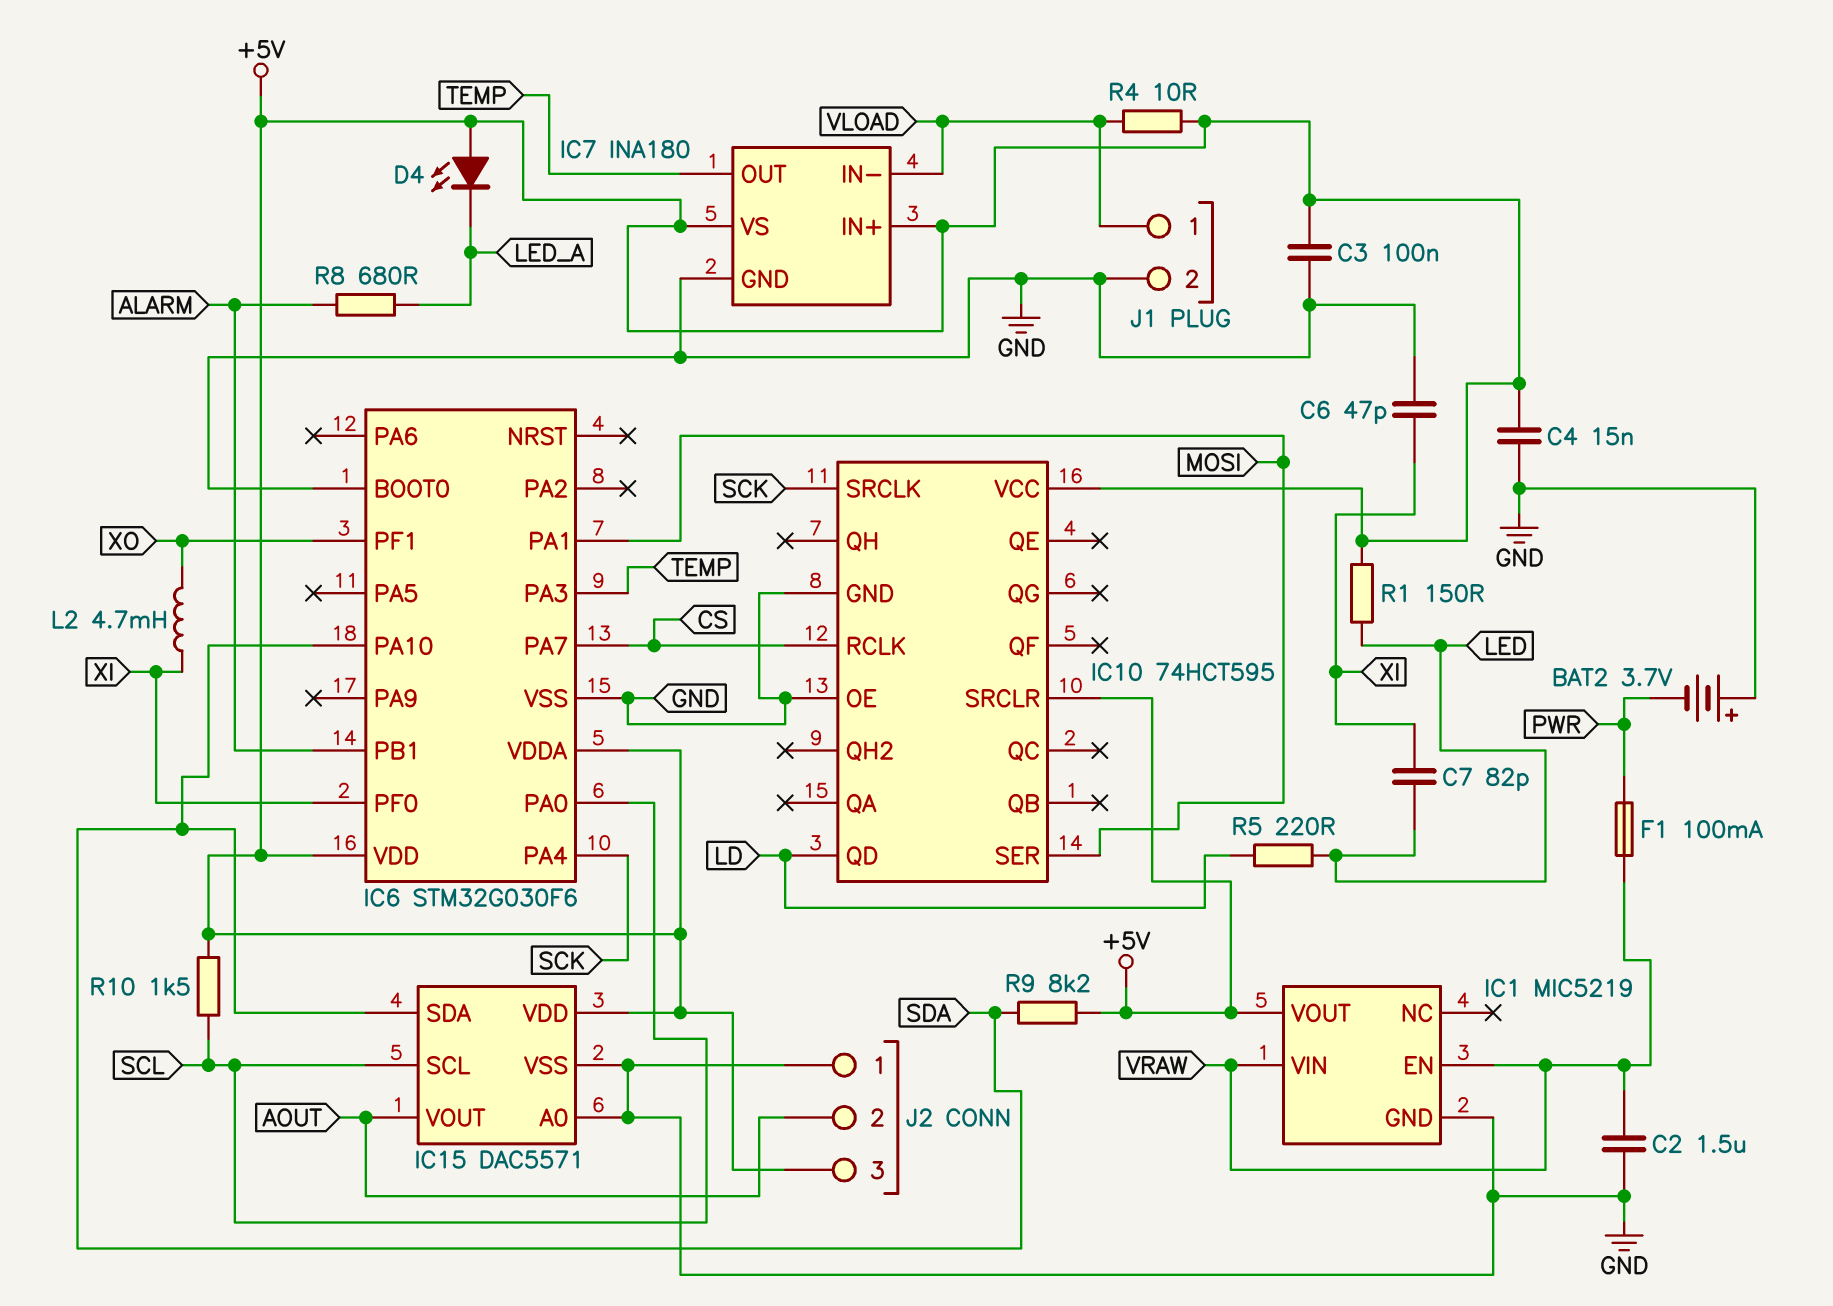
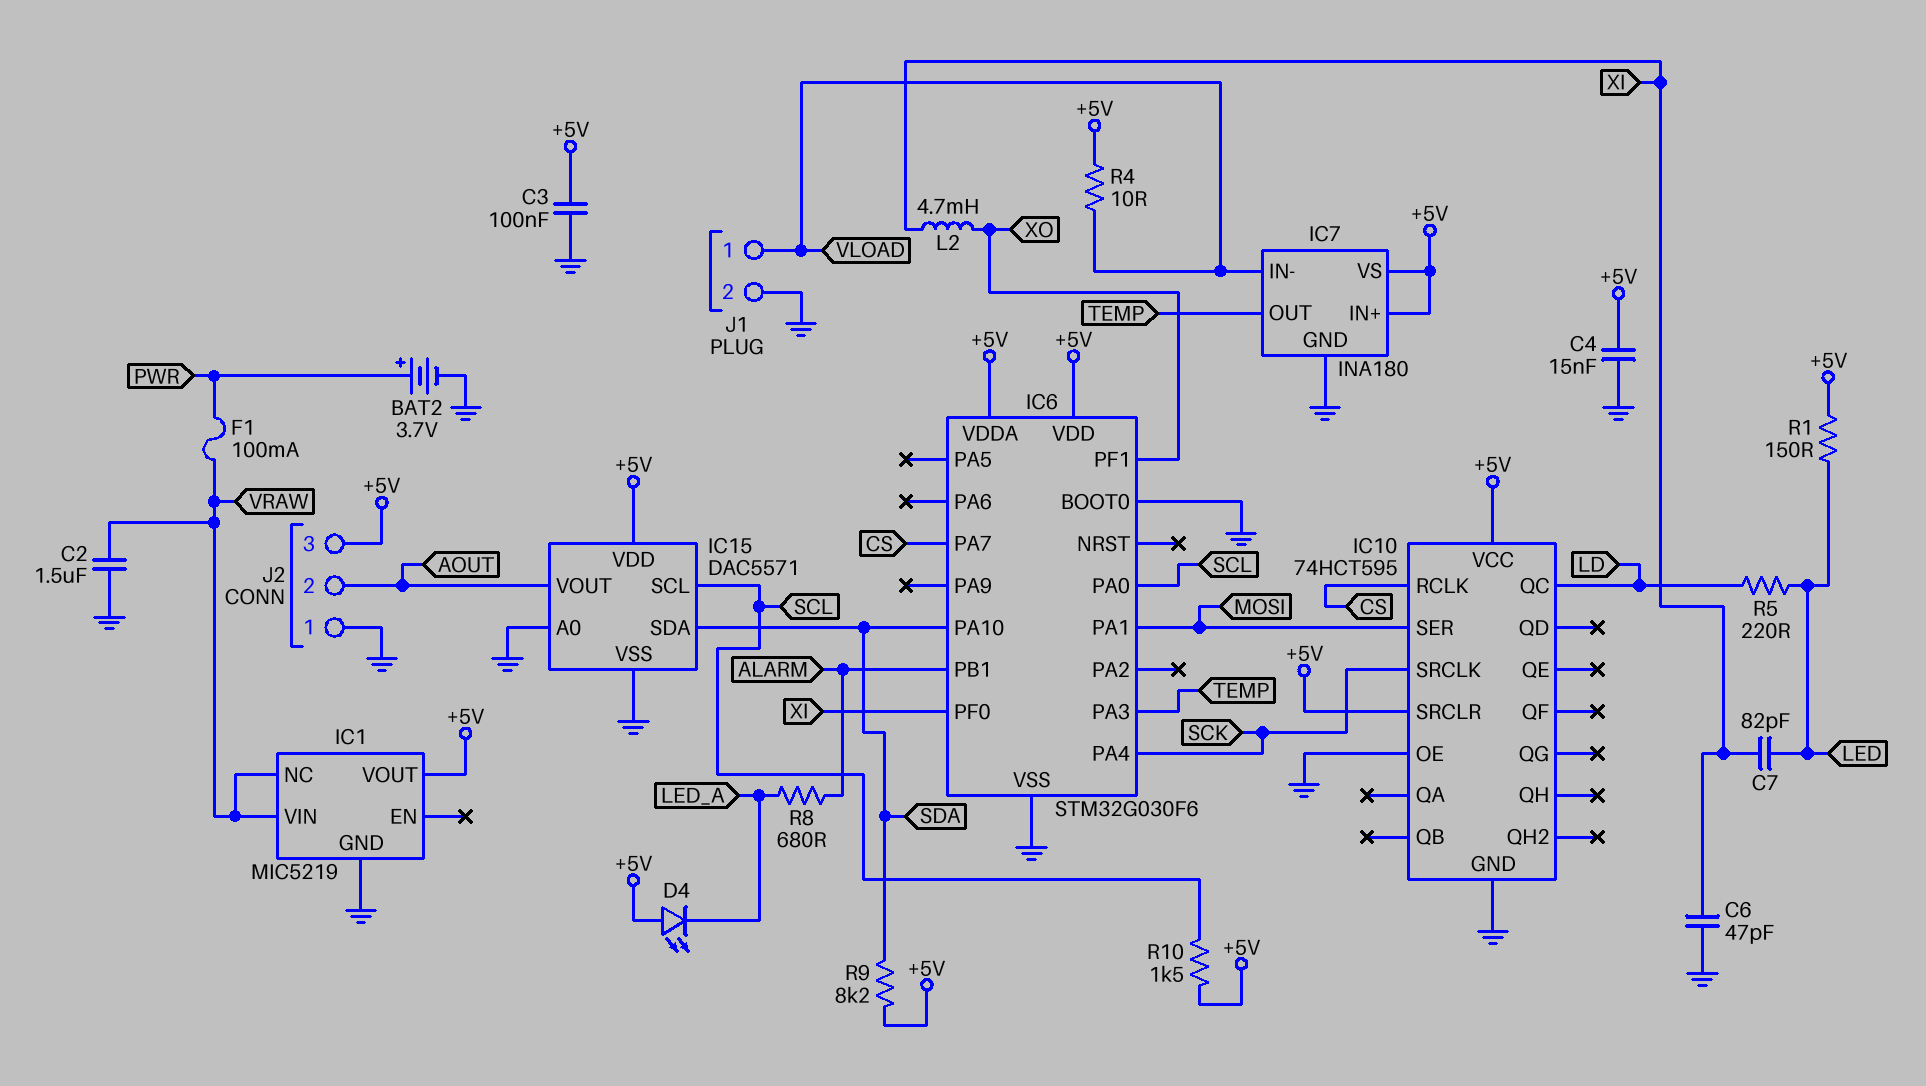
BAT2: 3.7V (plus GND, minus PWR) -> 3.7V (plus PWR, minus GND)
IC1 pin EN: VRAW -> none
IC1 pin NC: none -> VRAW
IC10 pin QC: none -> LD
IC10 pin QD: LD -> none

